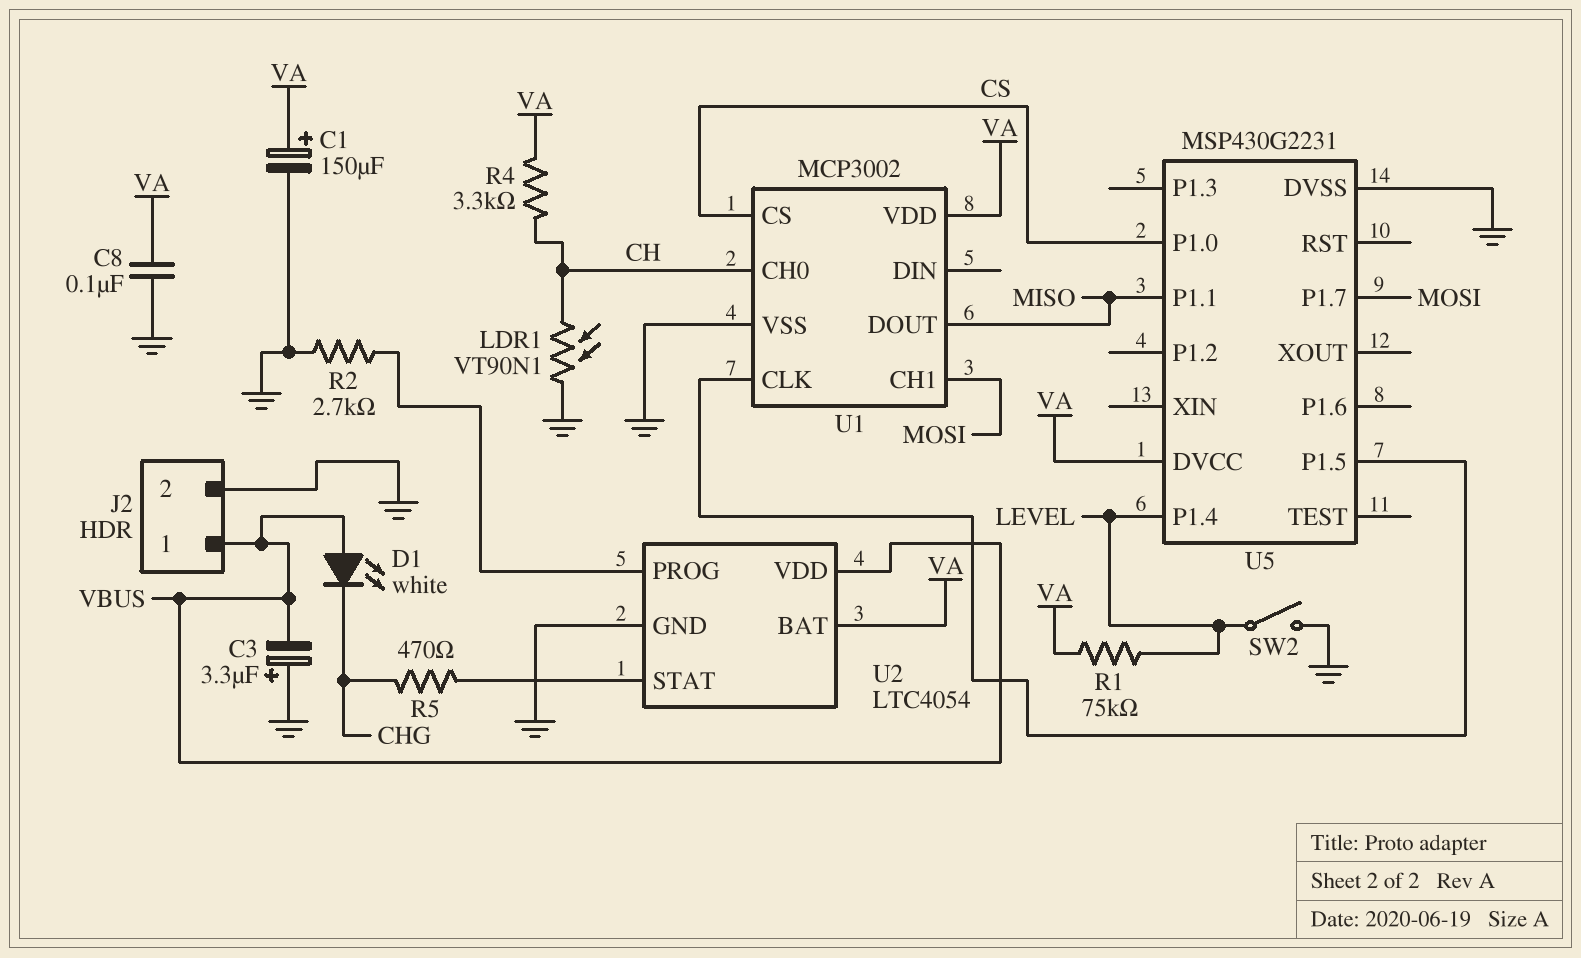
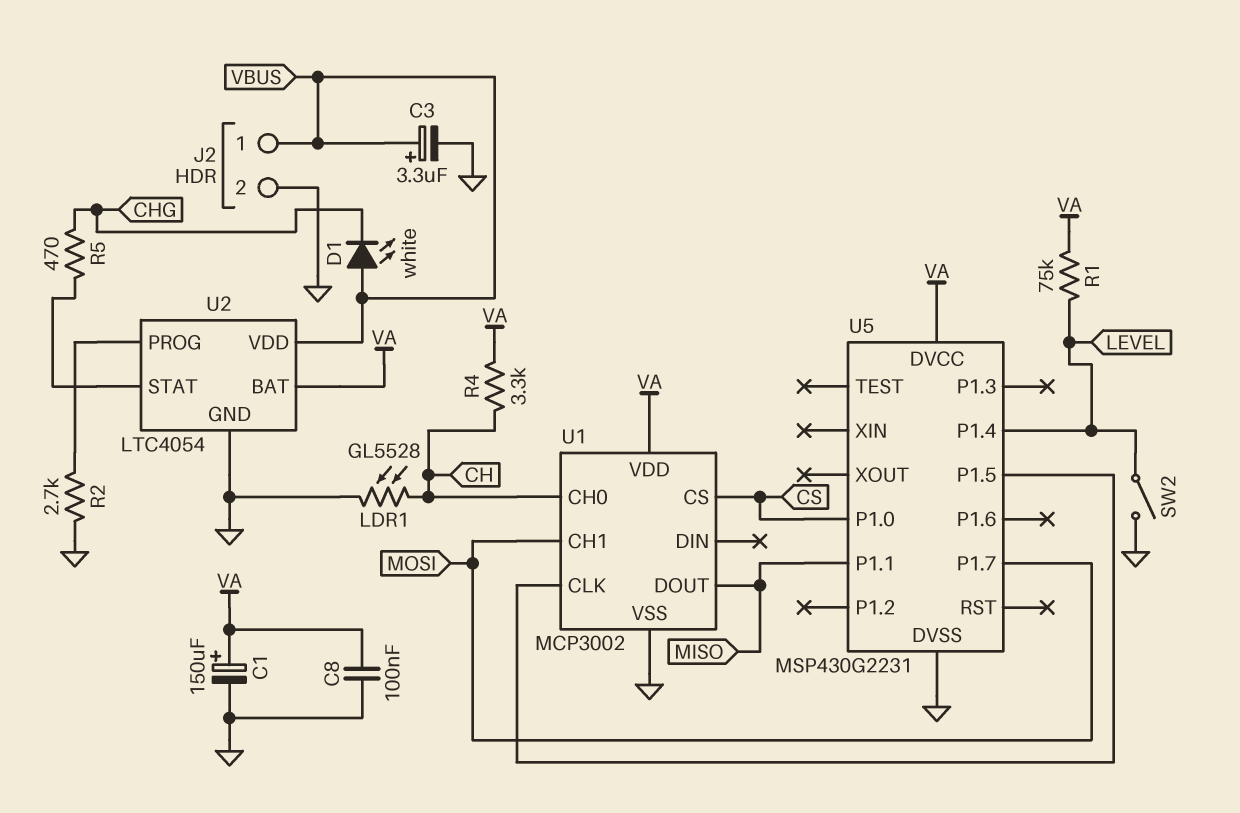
C3: 3.3uF (plus GND, minus VBUS) -> 3.3uF (plus VBUS, minus GND)
LDR1: VT90N1 (CH, GND) -> GL5528 (CH, GND)

